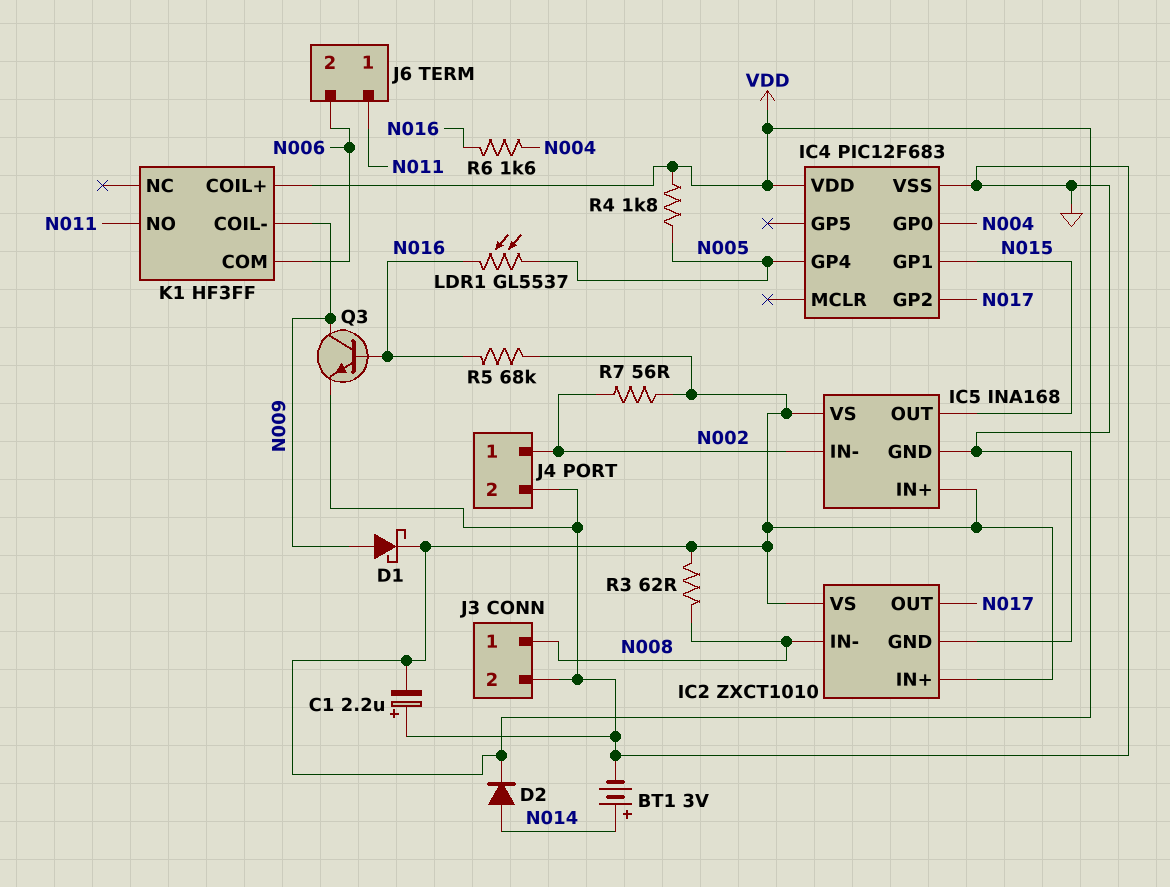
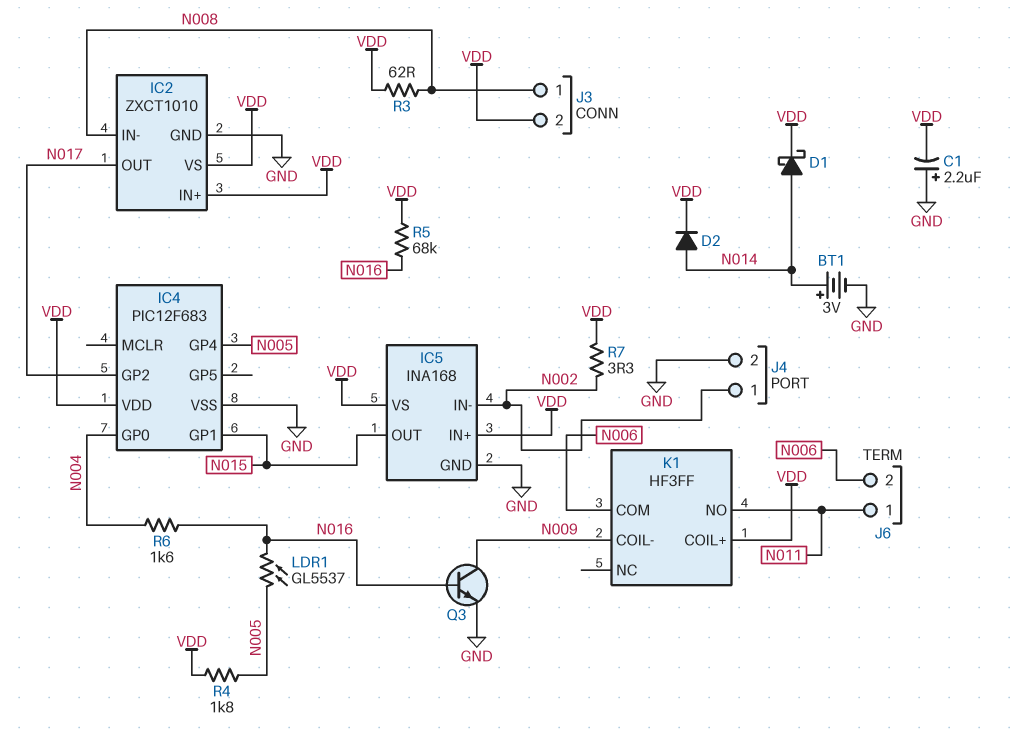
D1: schottky (A N009, K VDD) -> schottky (A N014, K VDD)
J3 pin 2: GND -> VDD
R7: 56 (N002, VDD) -> 3.3 (N002, VDD)

